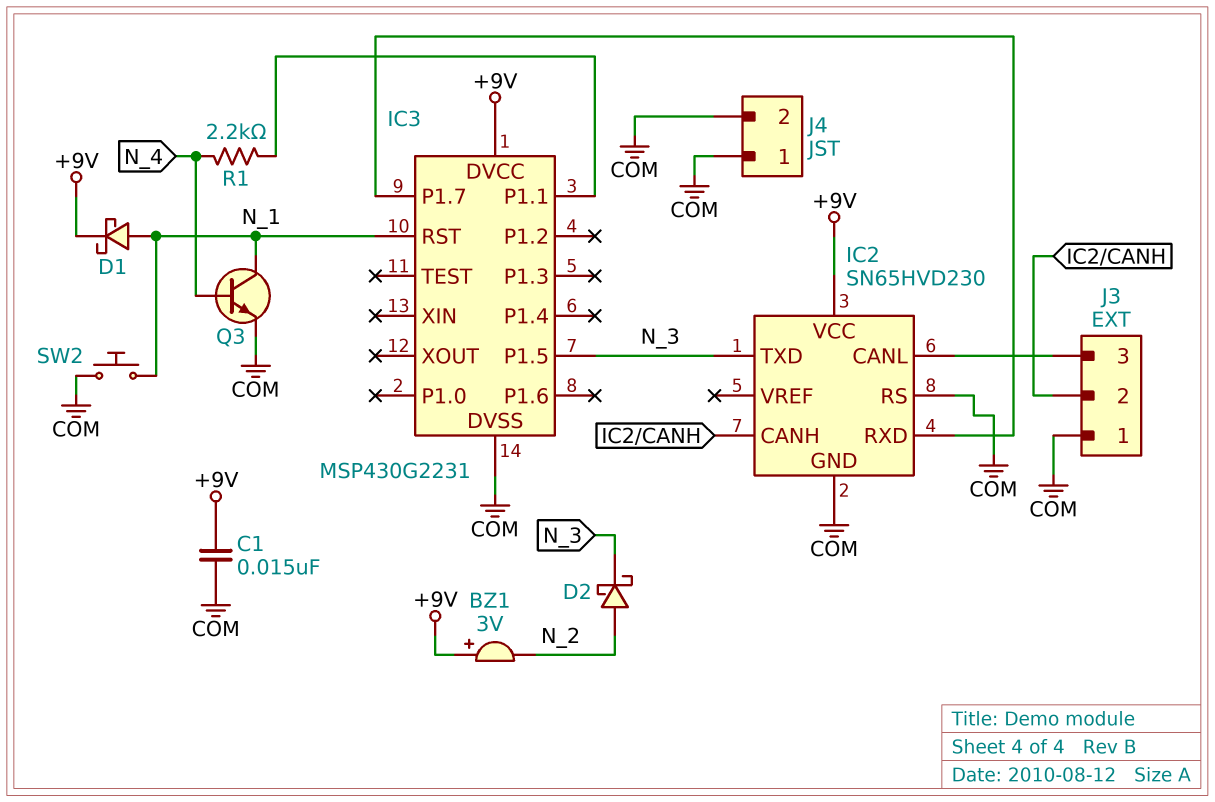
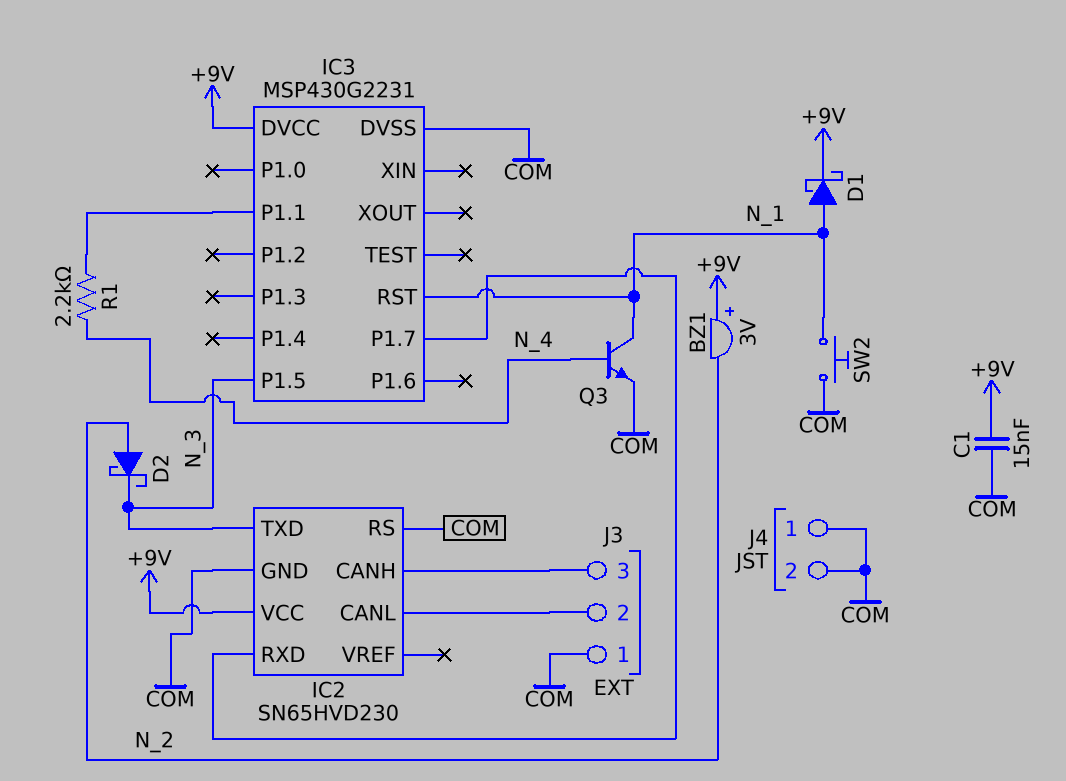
J3 pin 2: IC2/CANH -> IC2/CANL
J3 pin 3: IC2/CANL -> IC2/CANH

